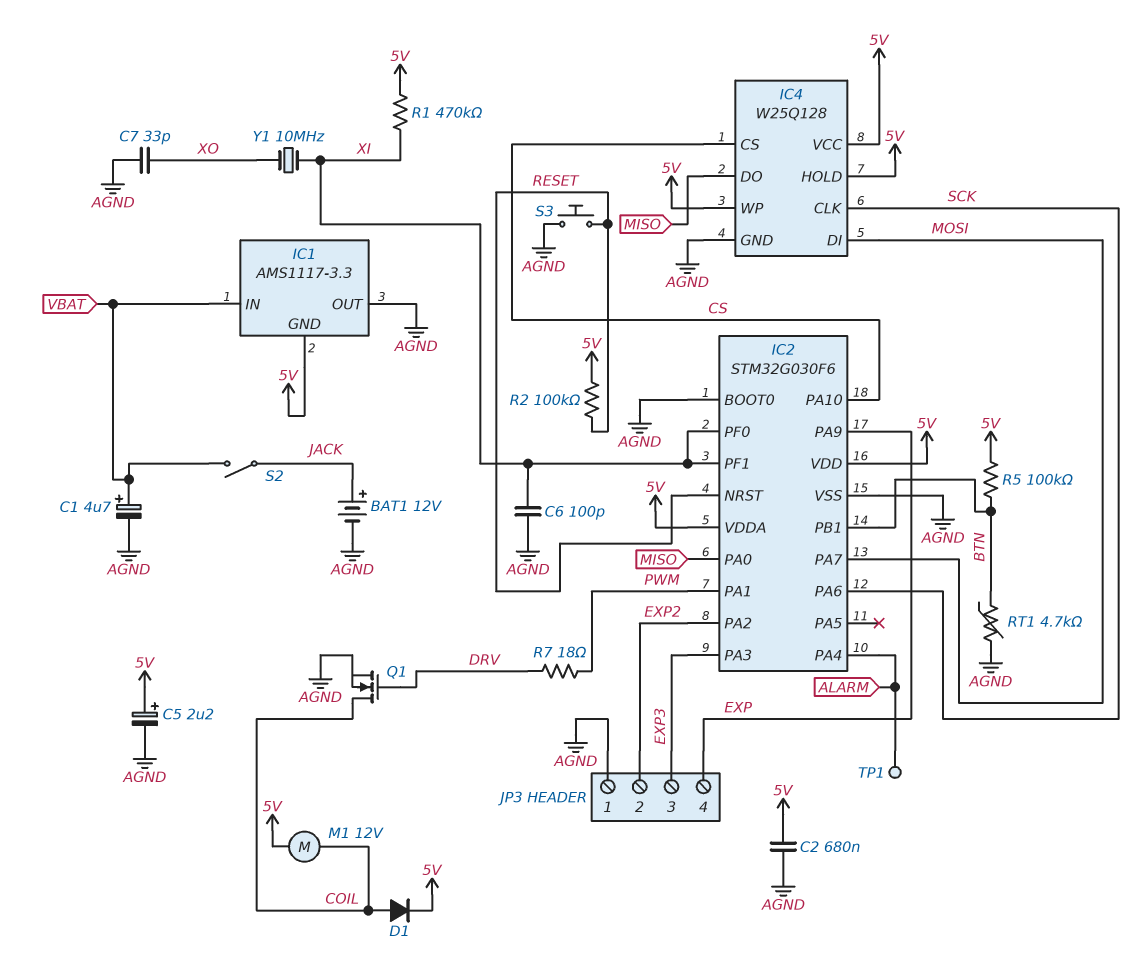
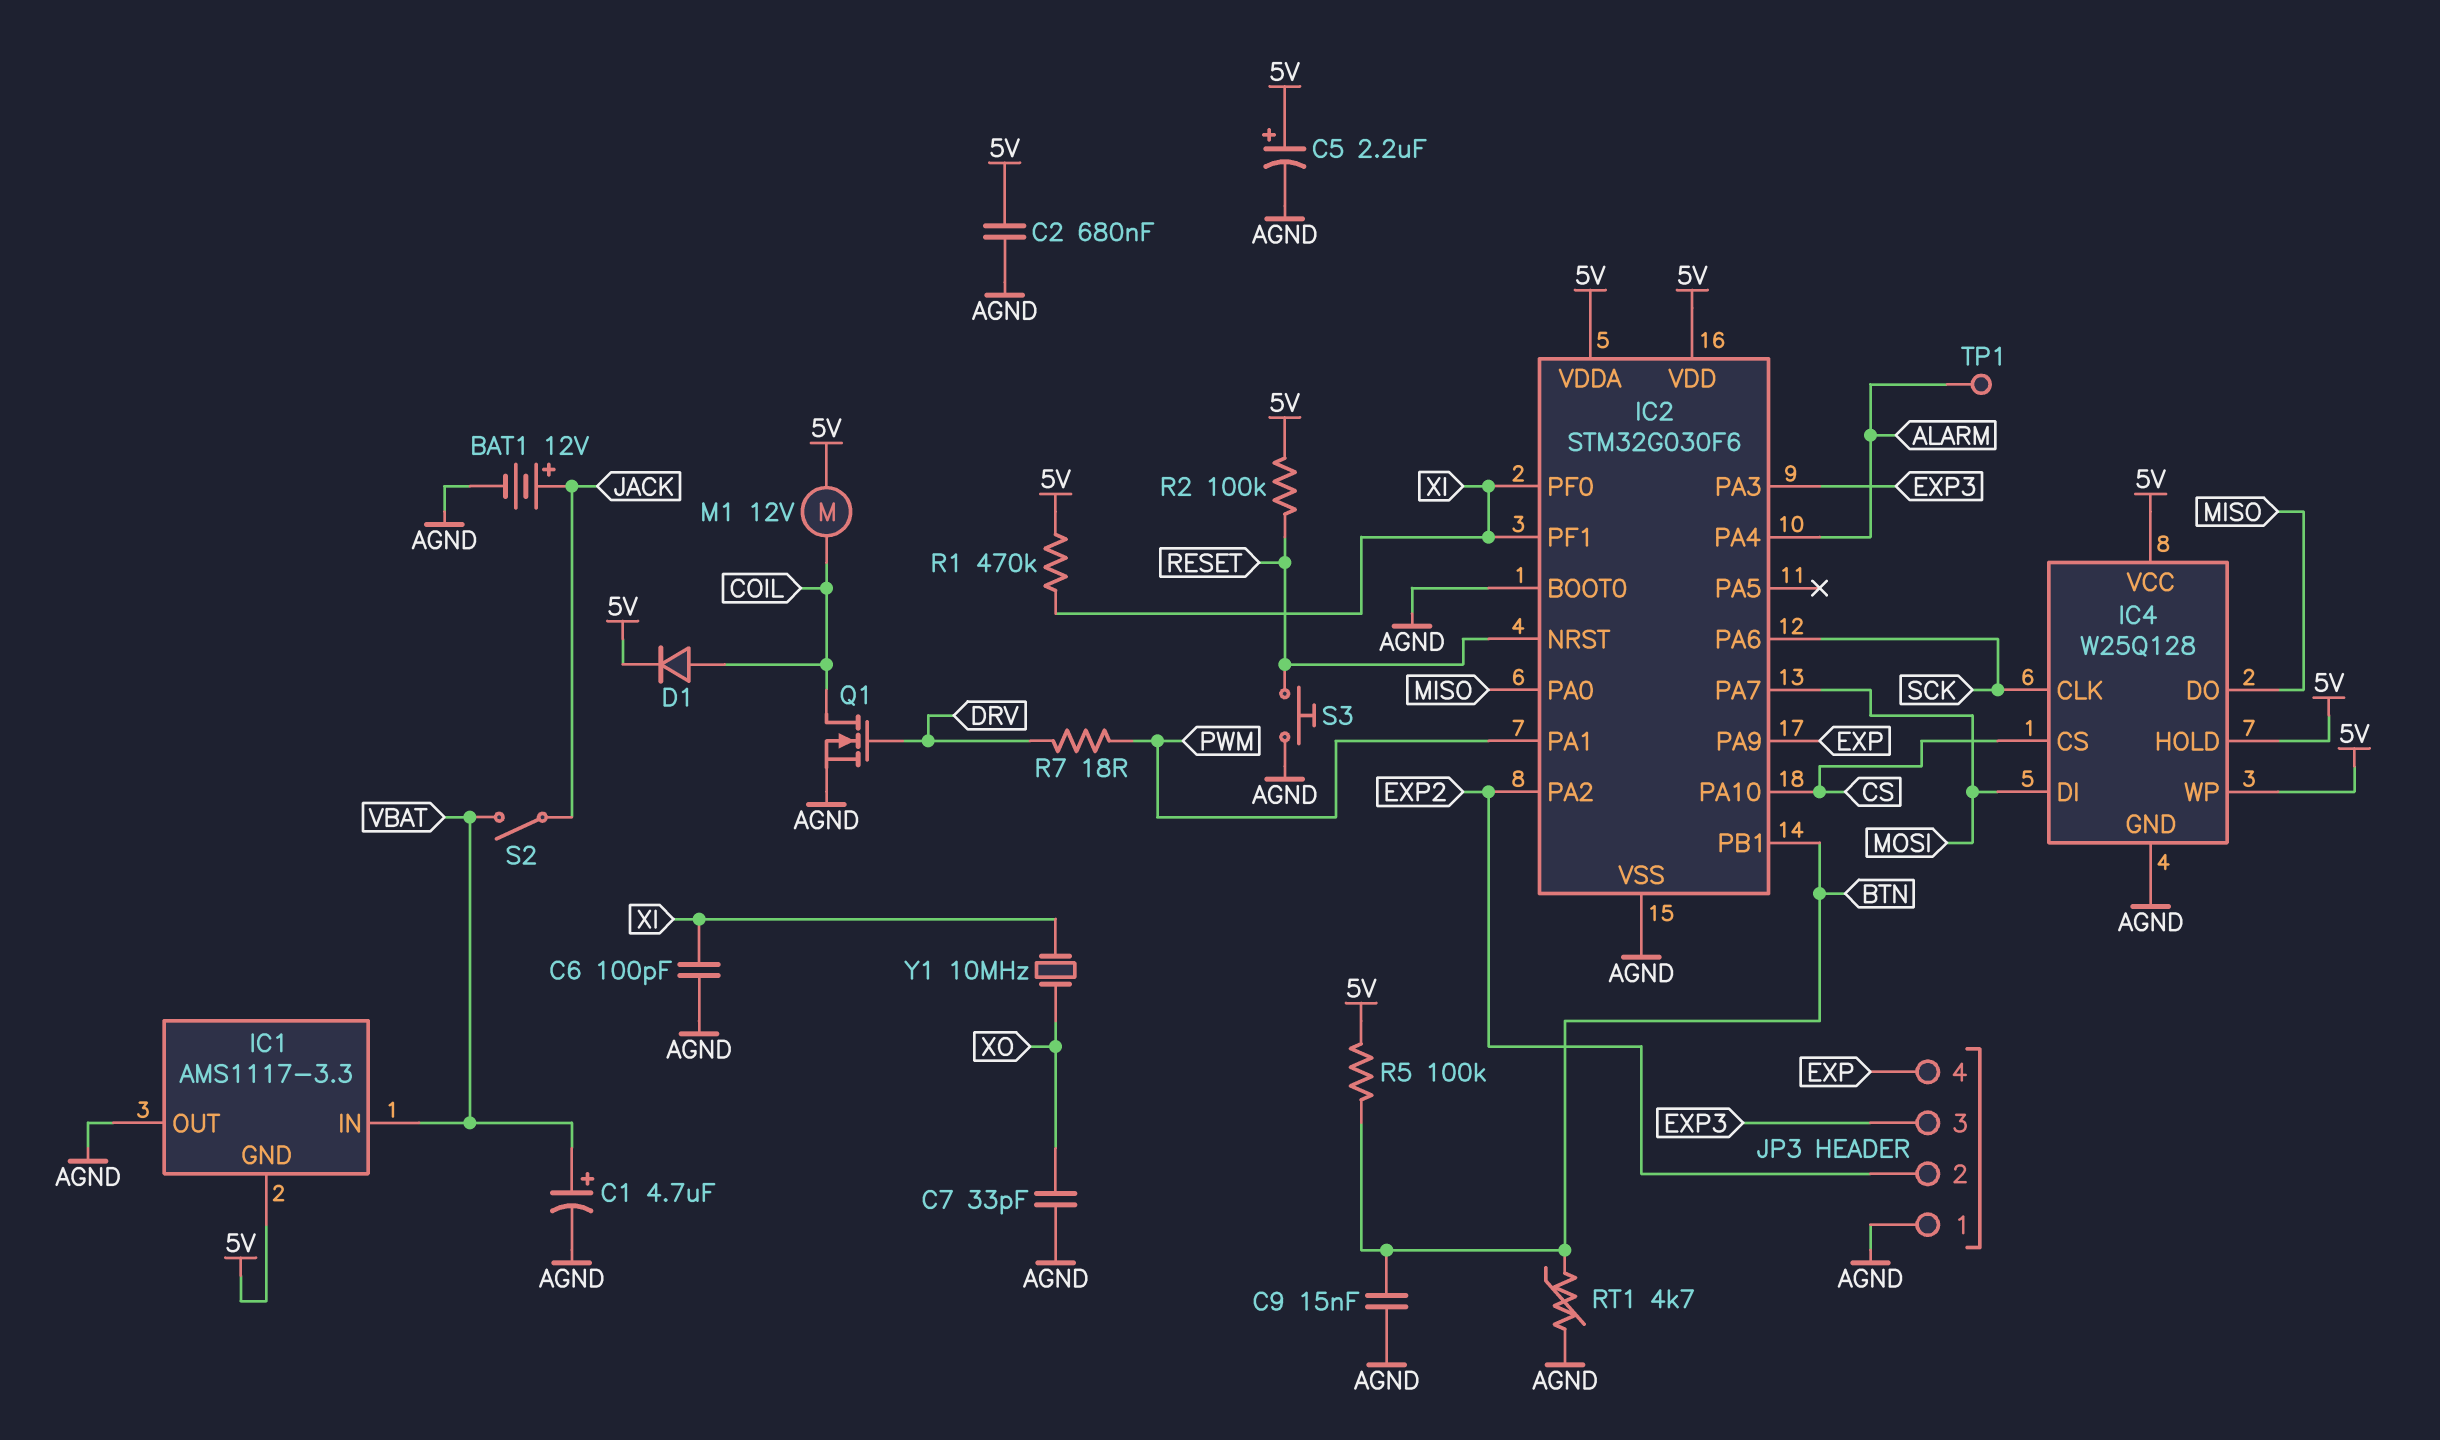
C9: none -> 15nF (AGND, BTN)

